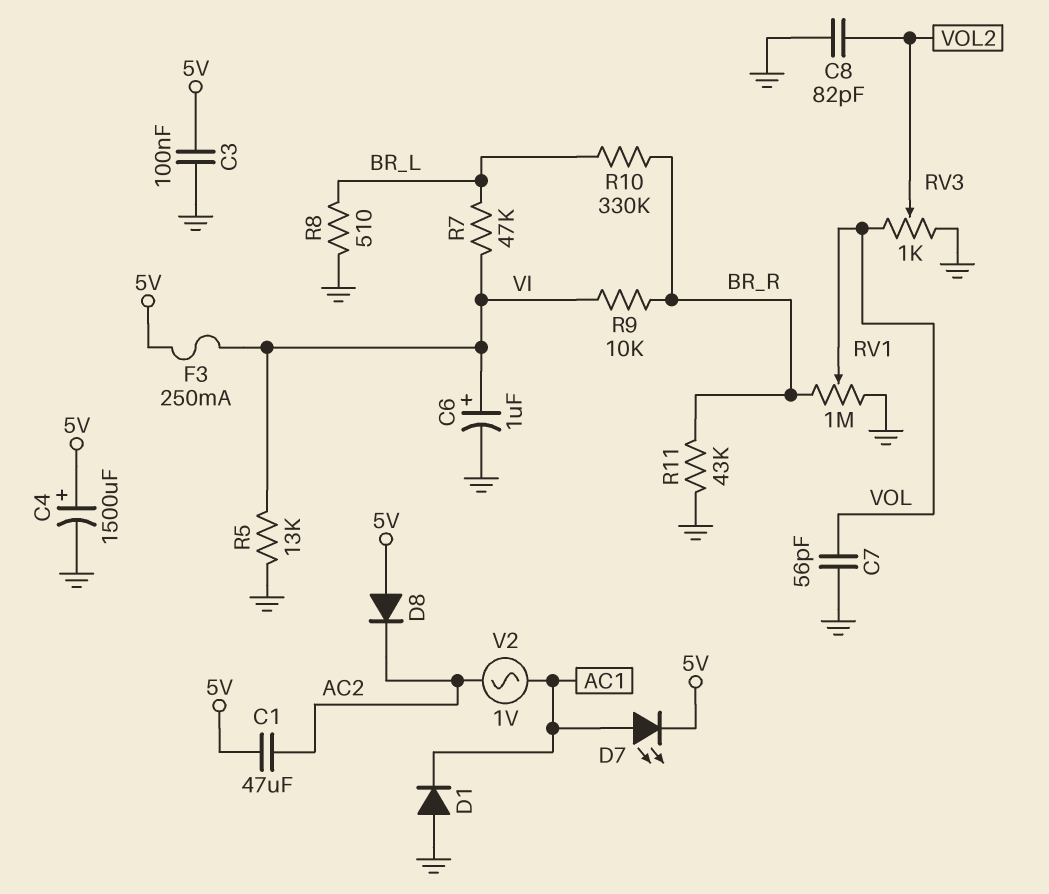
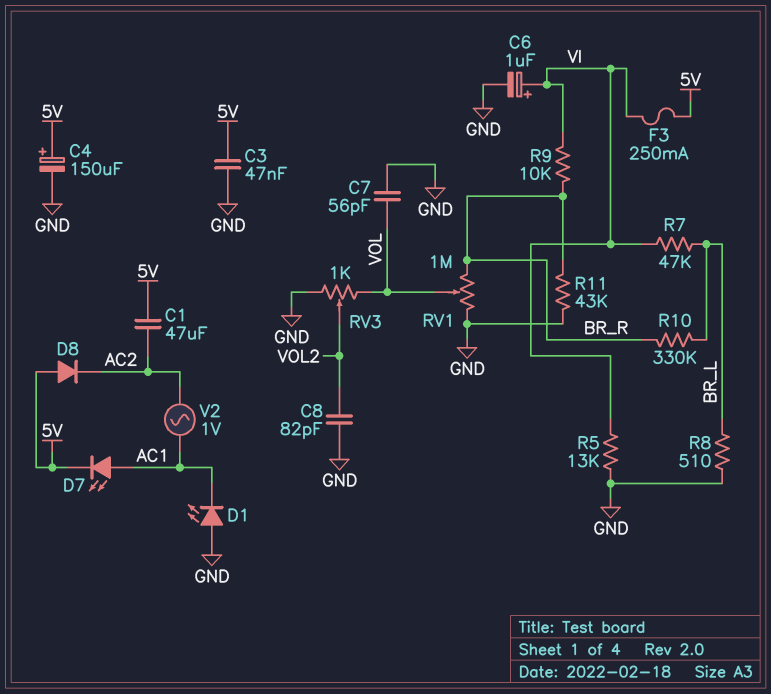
C3: 100nF (5V, GND) -> 47nF (5V, GND)
C4: 1500uF (plus 5V, minus GND) -> 150uF (plus 5V, minus GND)
D1: diode (A GND, K AC1) -> LED (A GND, K AC1)

